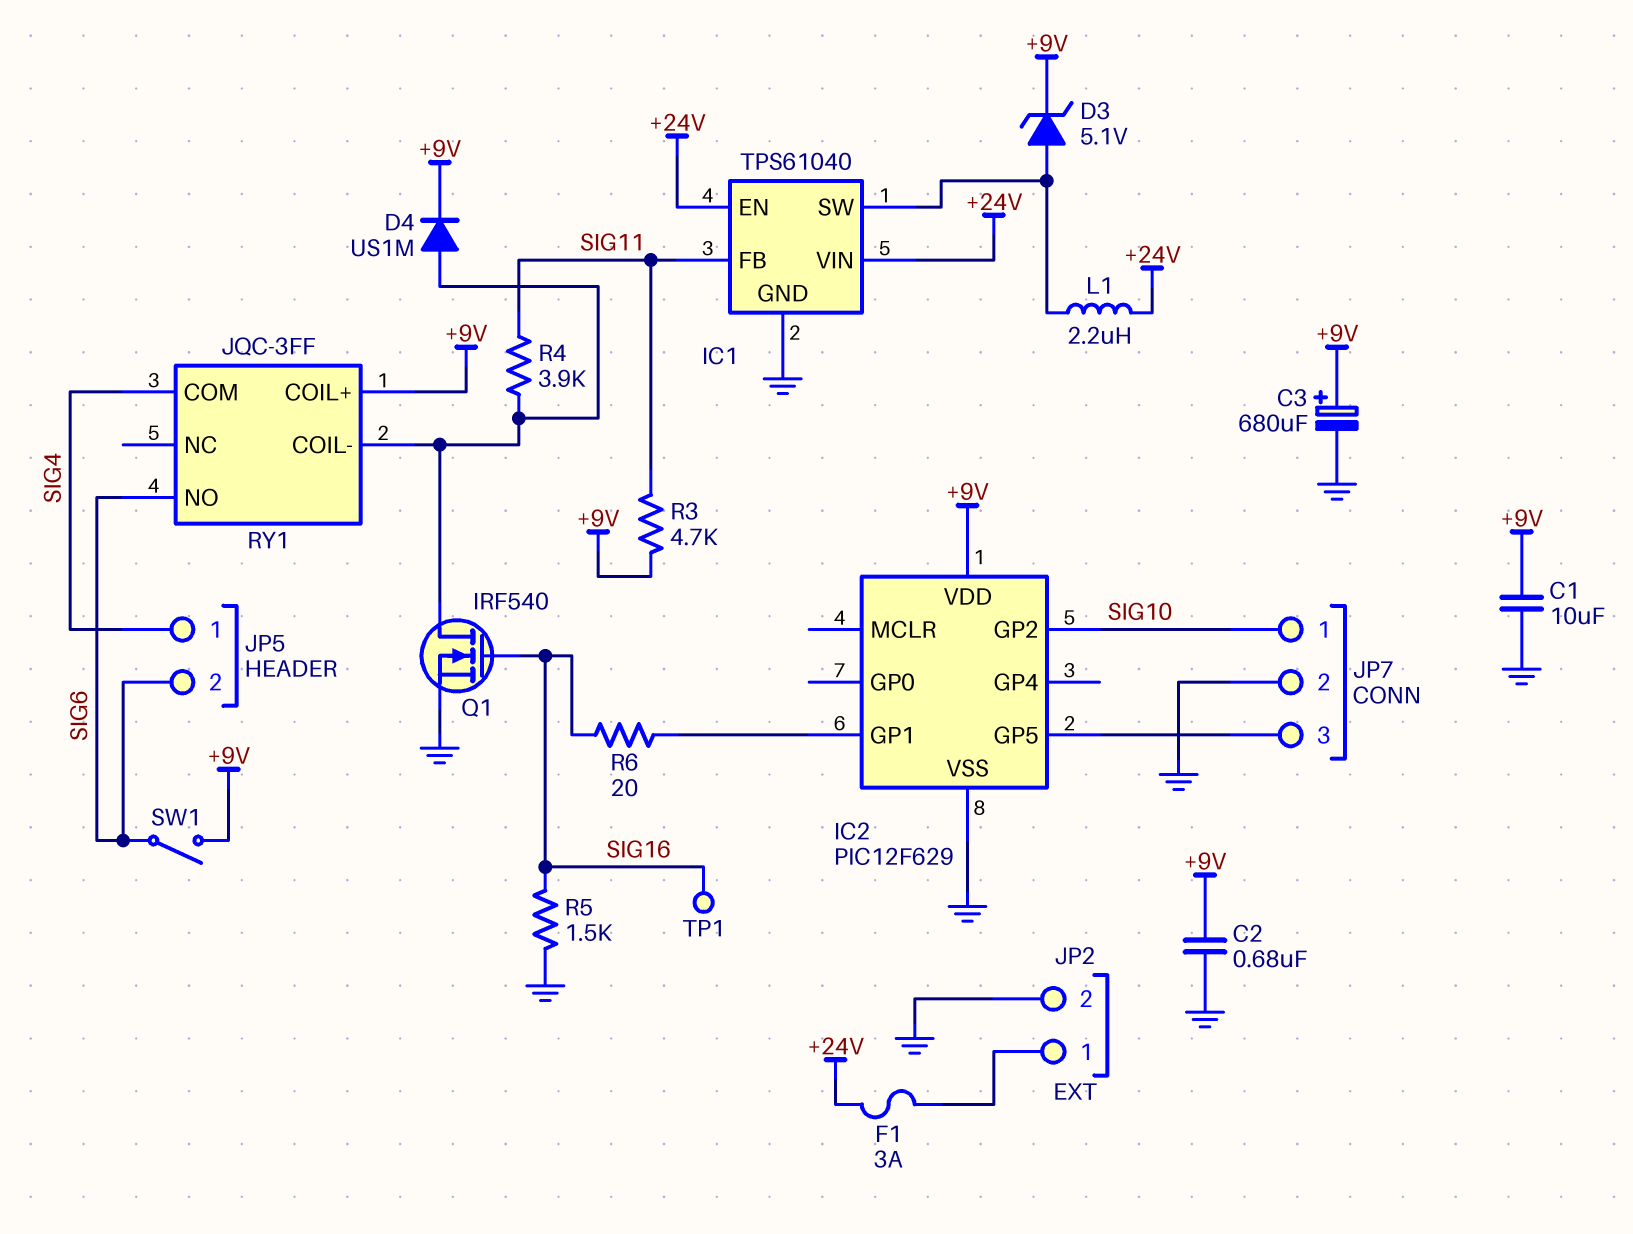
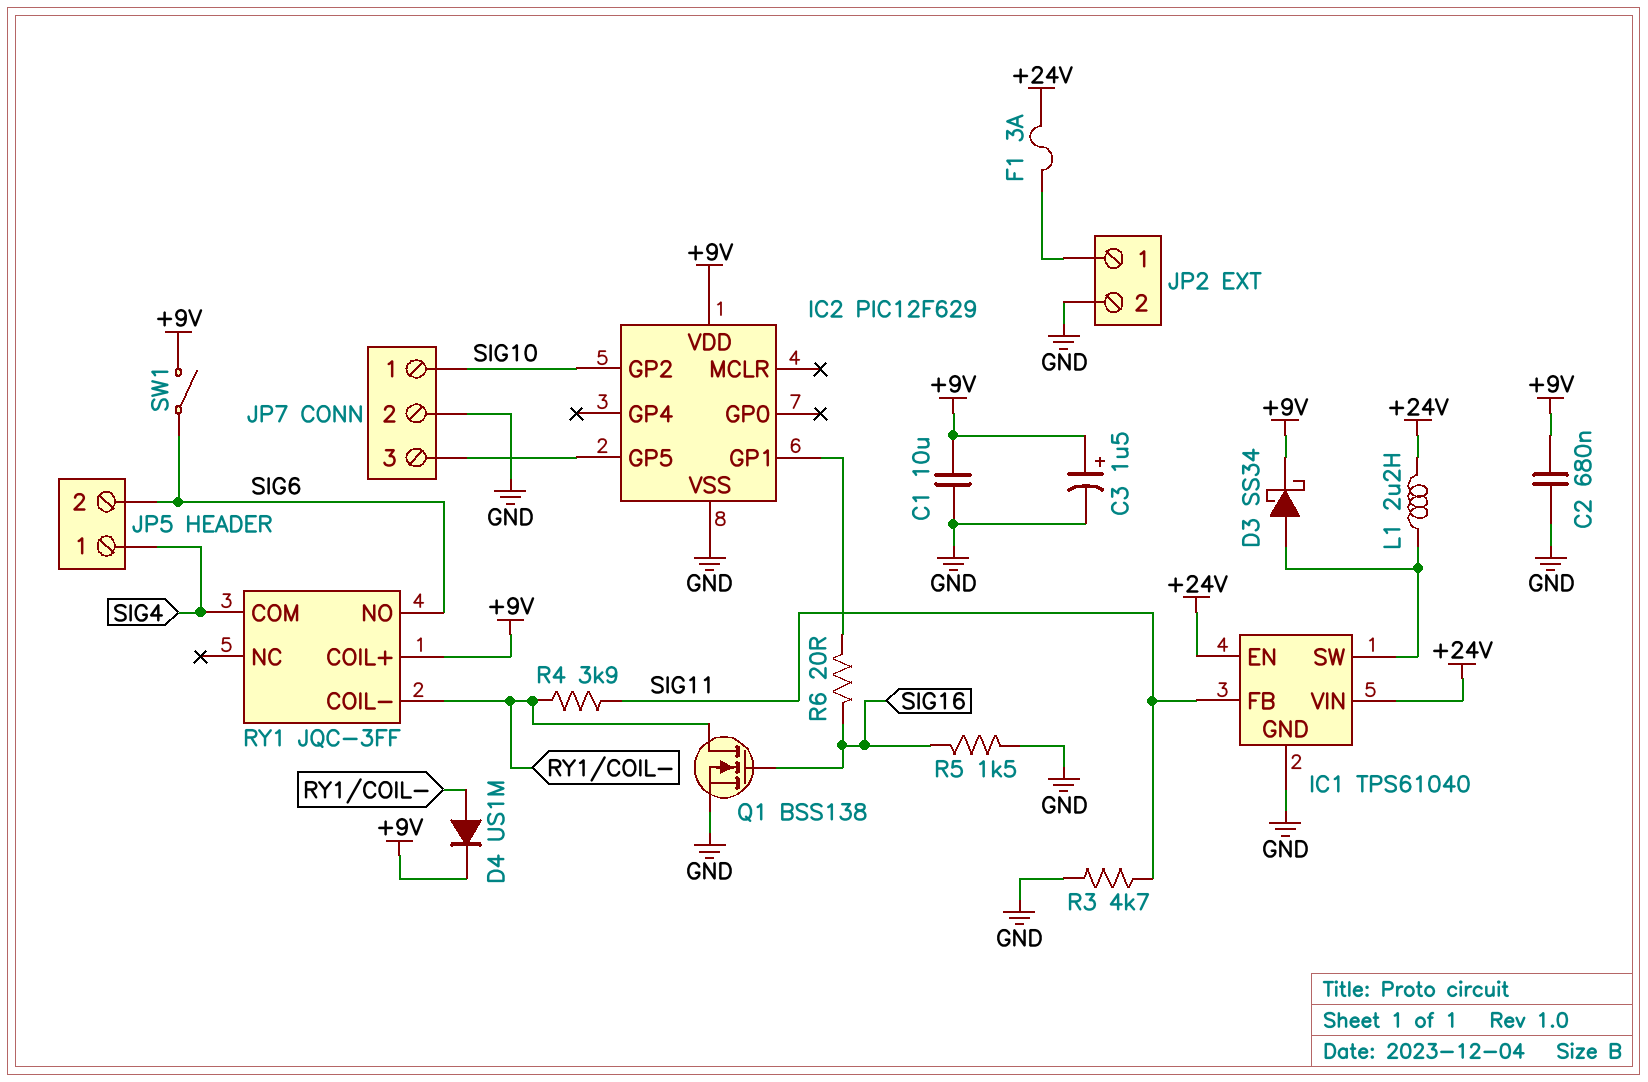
C3: 680uF (plus +9V, minus GND) -> 1.5uF (plus +9V, minus GND)
D3: zener 5.1V (A IC1/SW, K +9V) -> schottky SS34 (A IC1/SW, K +9V)
Q1: NMOS IRF540 (G SIG16, D RY1/COIL-, S GND) -> NMOS BSS138 (G SIG16, D RY1/COIL-, S GND)
R3: 4.7k (+9V, SIG11) -> 4.7k (GND, SIG11)
TP1: test point (SIG16) -> none

